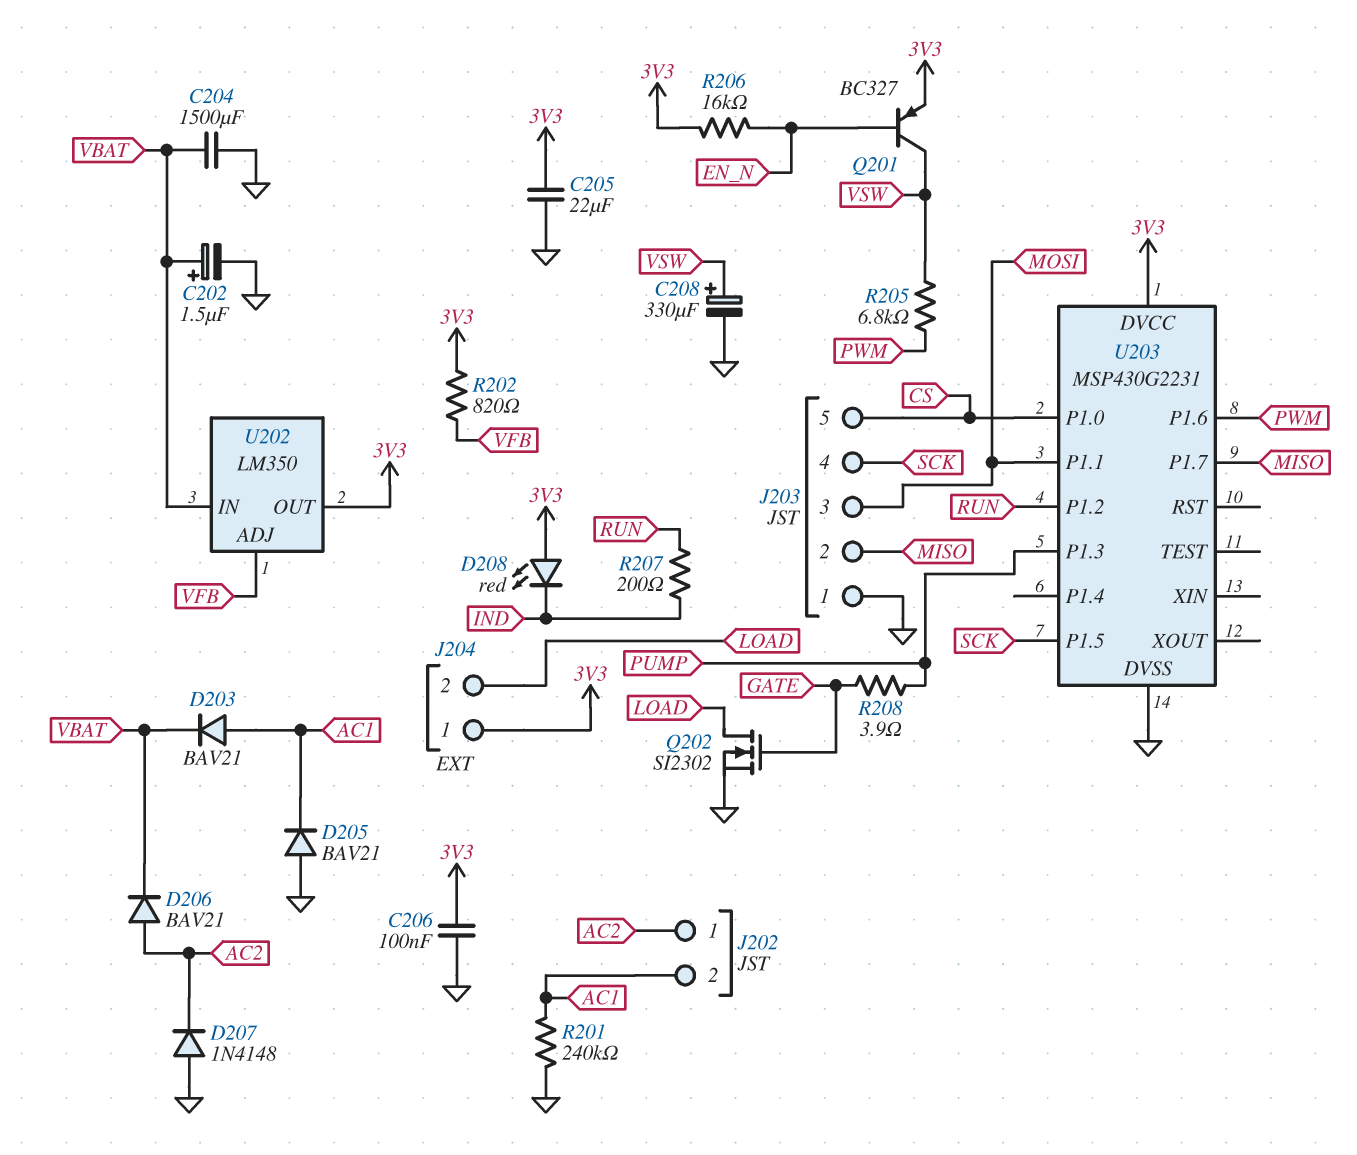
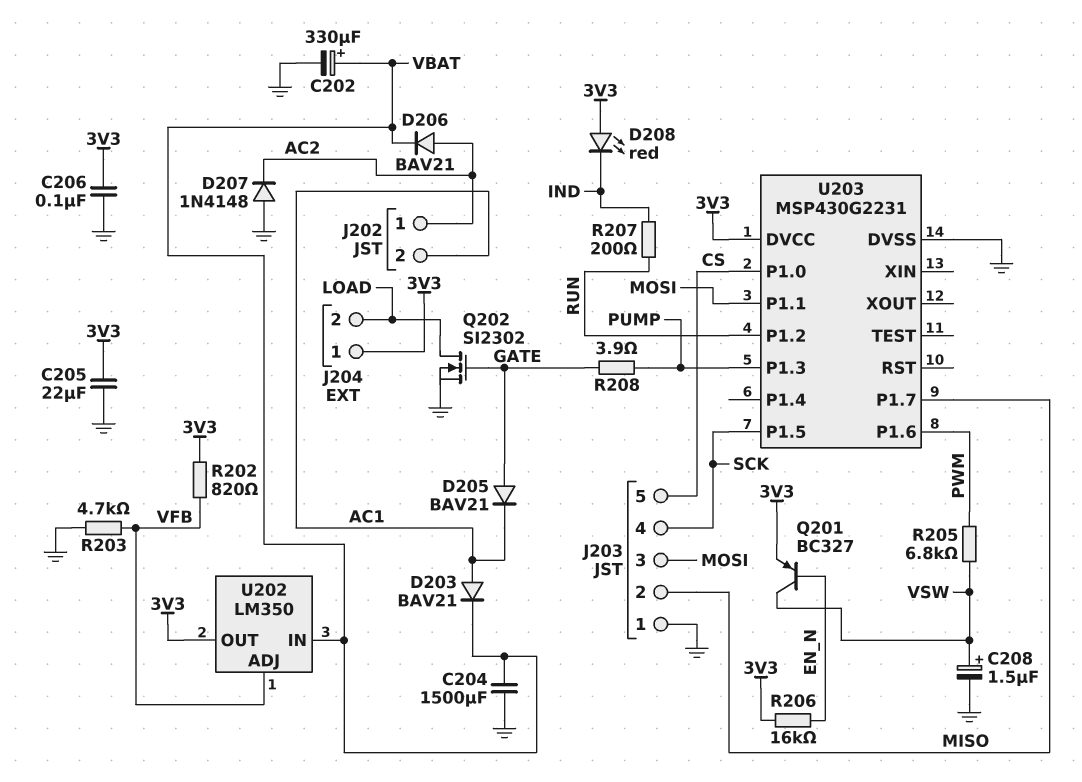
C202: 1.5uF (plus VBAT, minus GND) -> 330uF (plus VBAT, minus GND)
C208: 330uF (plus VSW, minus GND) -> 1.5uF (plus VSW, minus GND)
D205: diode BAV21 (A GND, K AC1) -> diode BAV21 (A GATE, K AC1)
R201: 240k (AC1, GND) -> none
R203: none -> 4.7k (GND, VFB)

